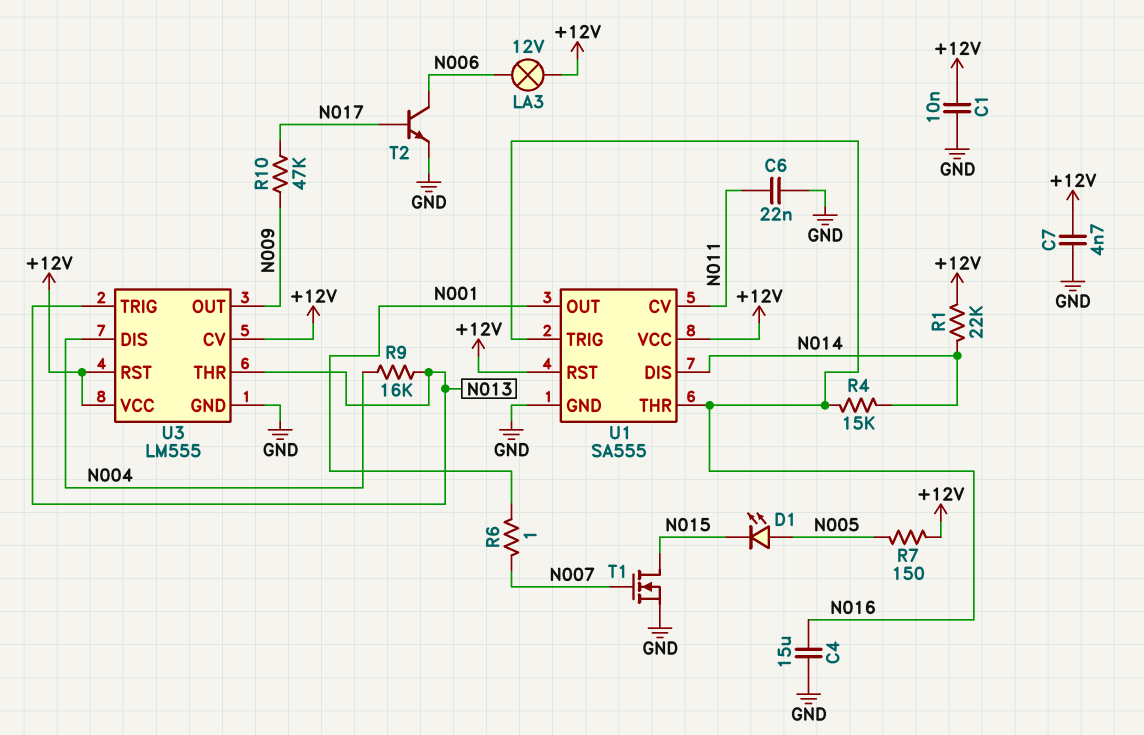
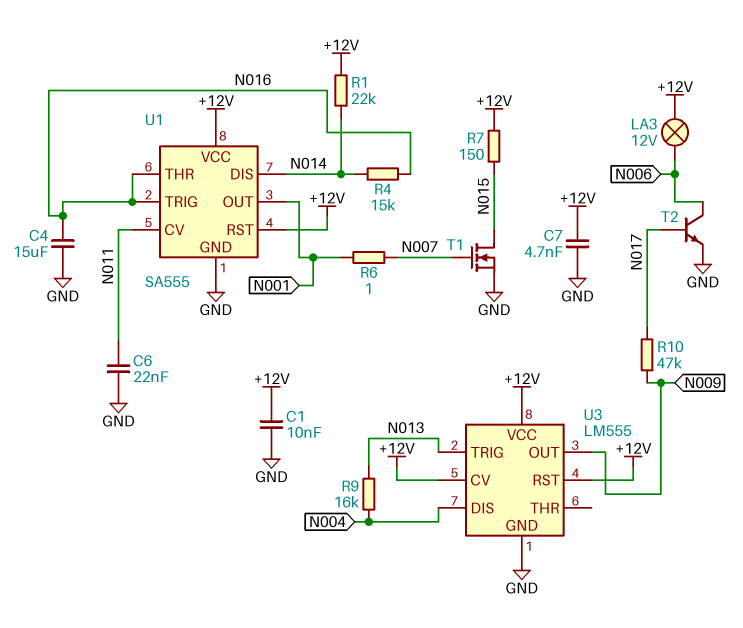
D1: LED (A N005, K N015) -> none
R7: 150 (+12V, N005) -> 150 (+12V, N015)
U3 pin THR: N013 -> none

